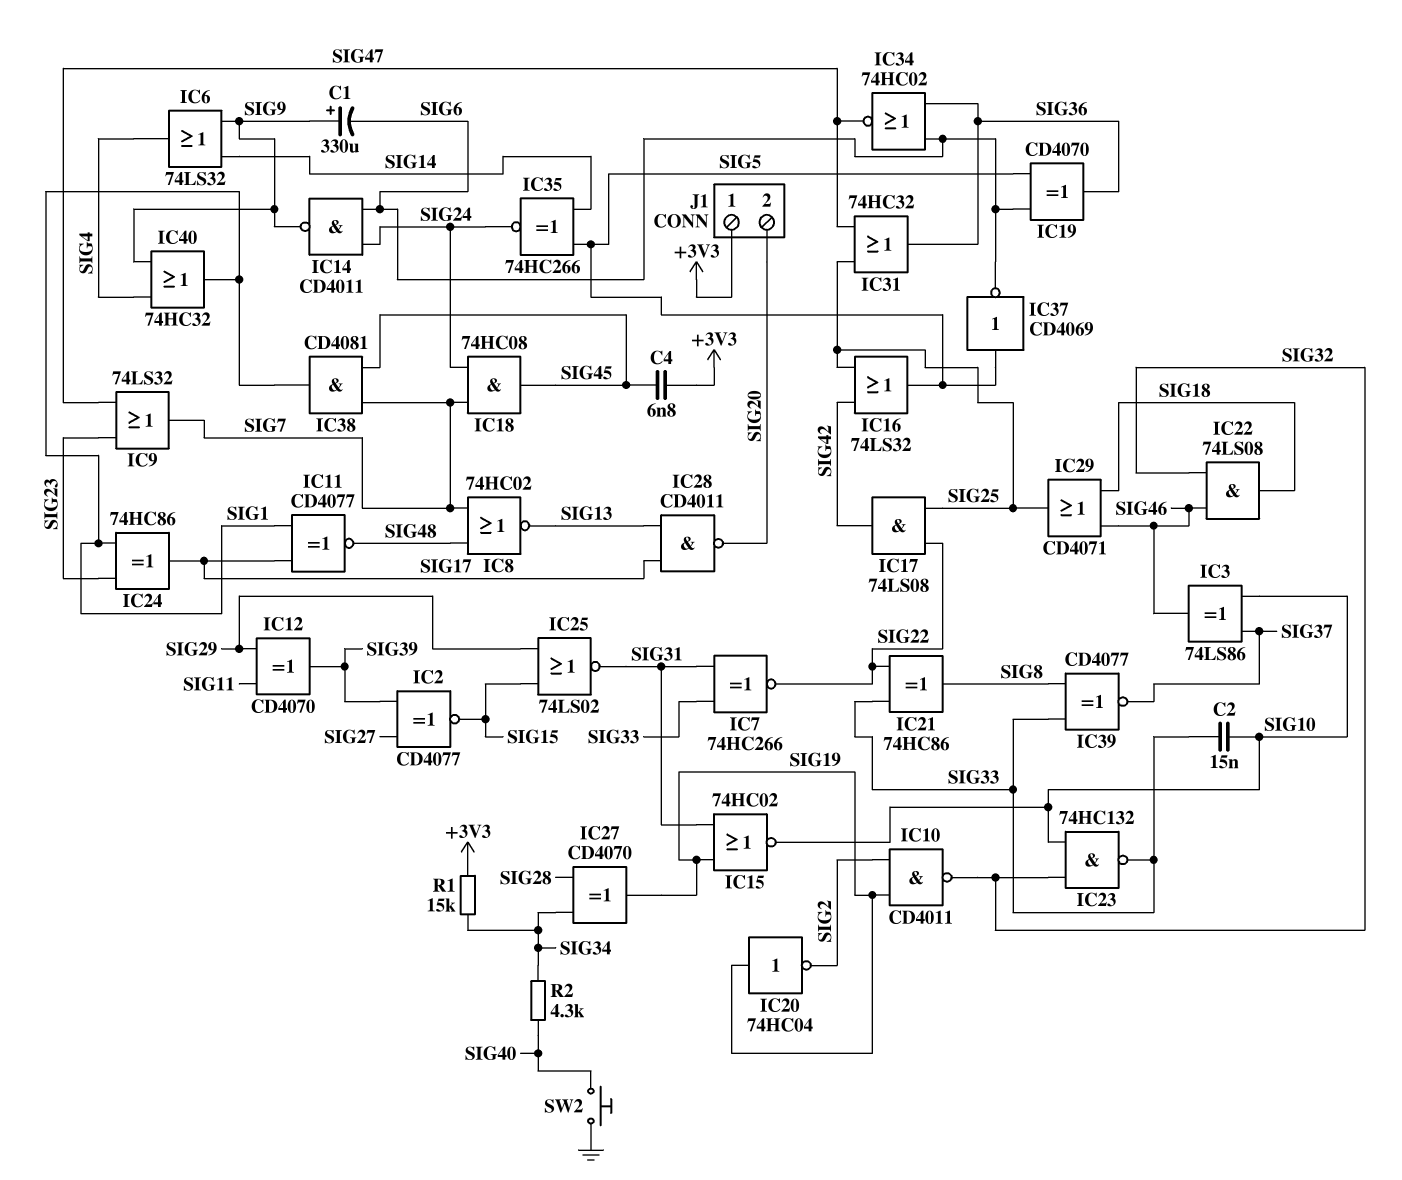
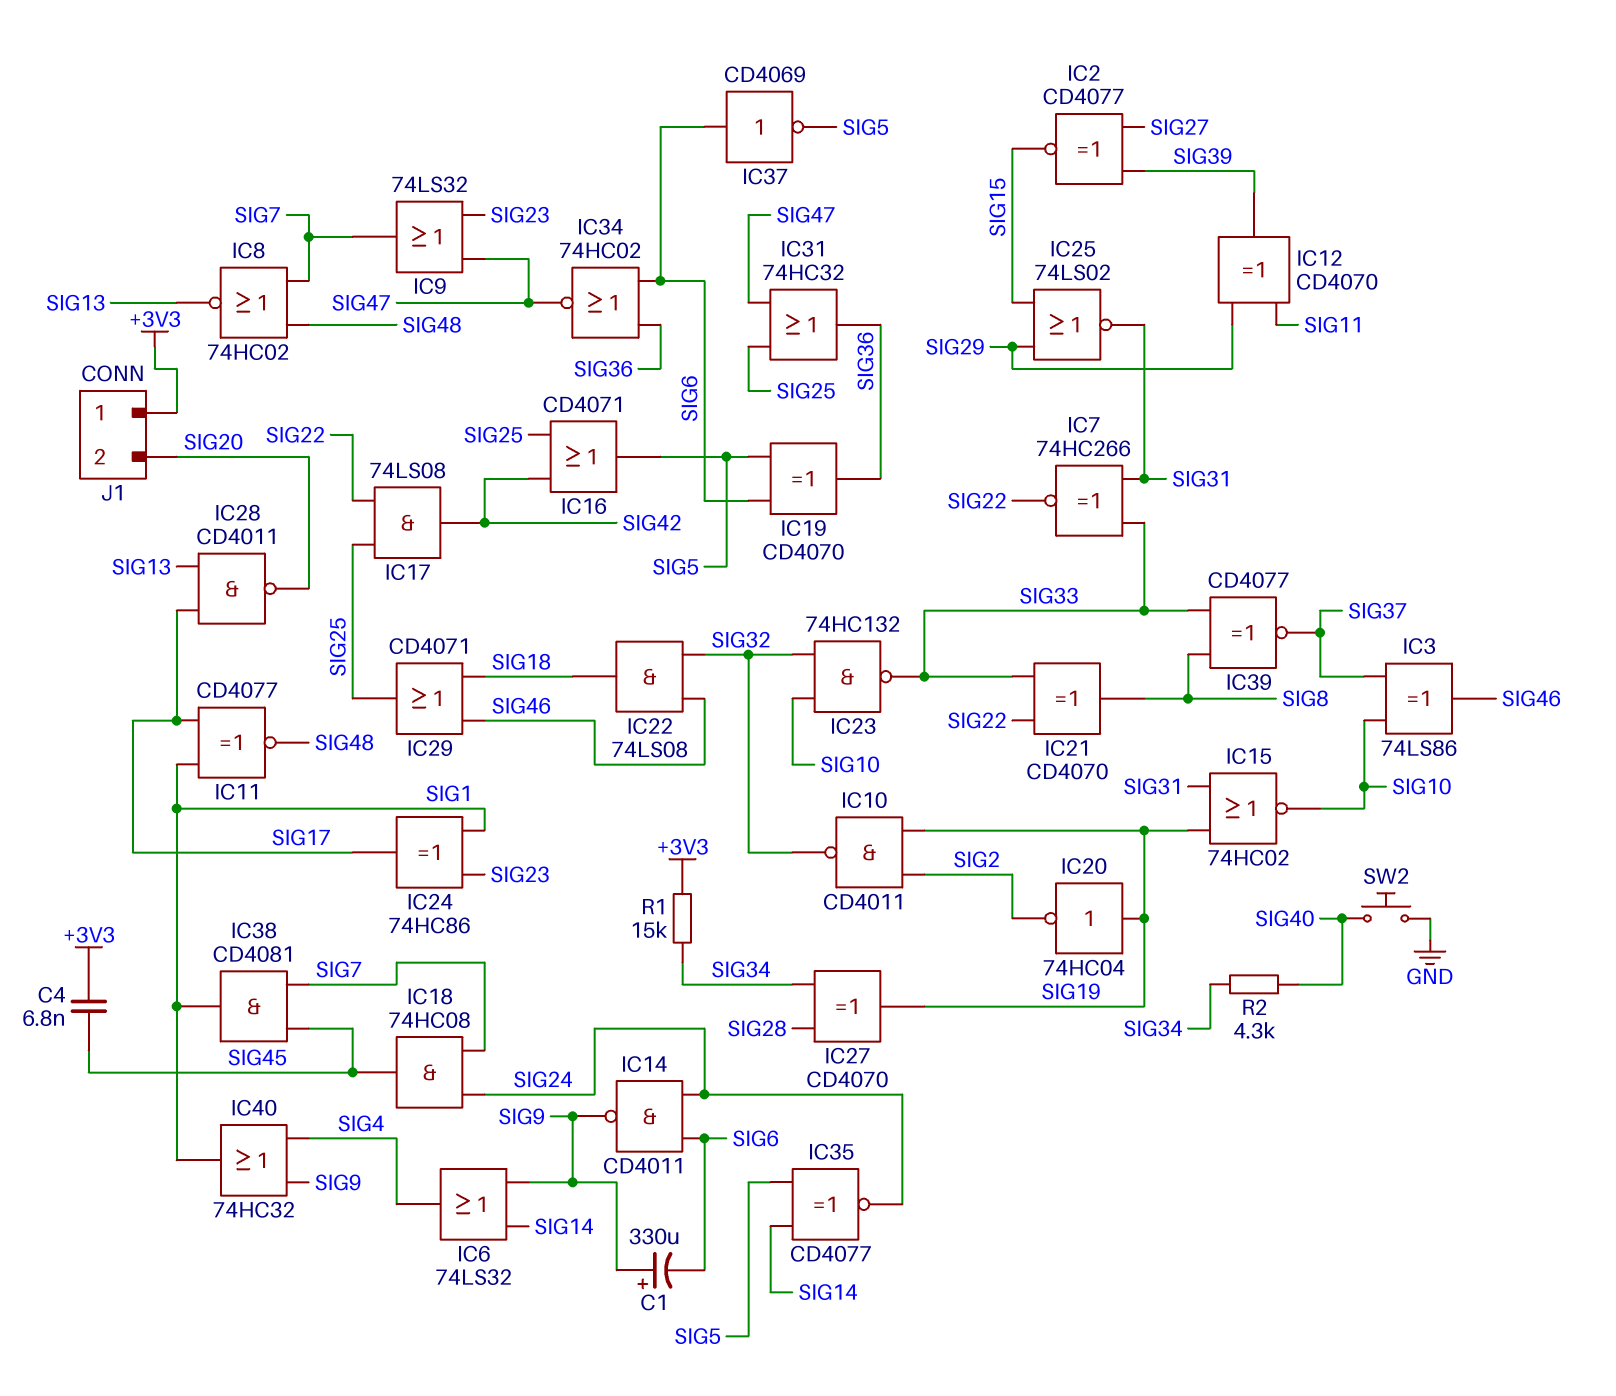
C2: 15nF (SIG10, SIG33) -> none
IC16: OR 74LS32 (in SIG25, in SIG42, out SIG5) -> OR CD4071 (in SIG25, in SIG42, out SIG5)
IC21: XOR 74HC86 (in SIG22, in SIG33, out SIG8) -> XOR CD4070 (in SIG22, in SIG33, out SIG8)
IC35: XNOR 74HC266 (in SIG5, in SIG14, out SIG24) -> XNOR CD4077 (in SIG5, in SIG14, out SIG24)
IC37: NOT CD4069 (in SIG5, out SIG6) -> NOT CD4069 (in SIG6, out SIG5)

